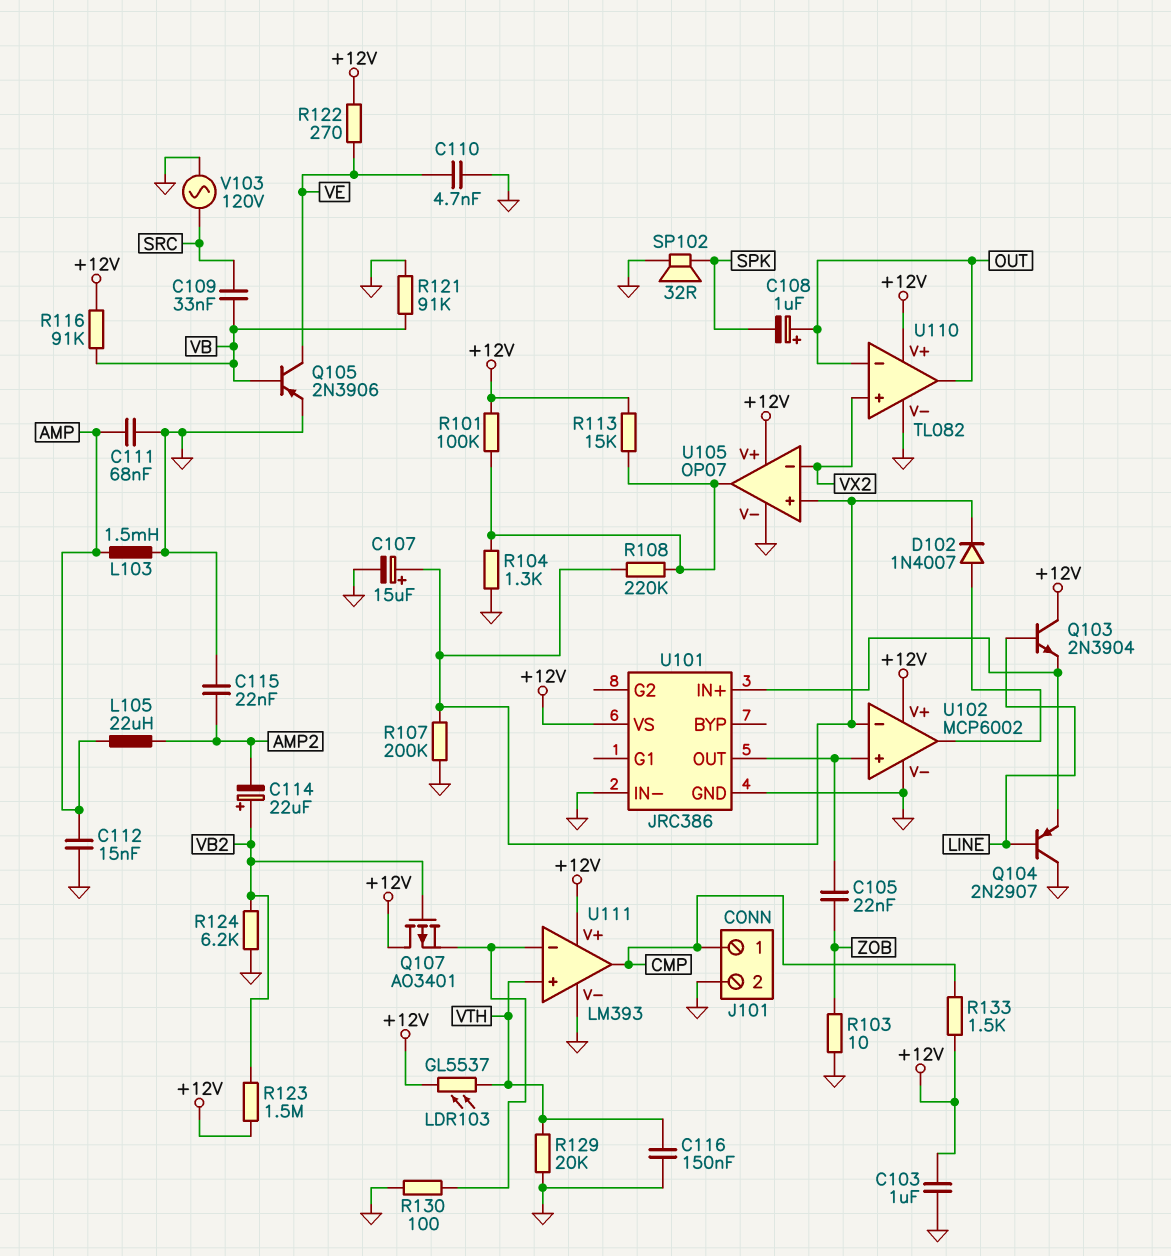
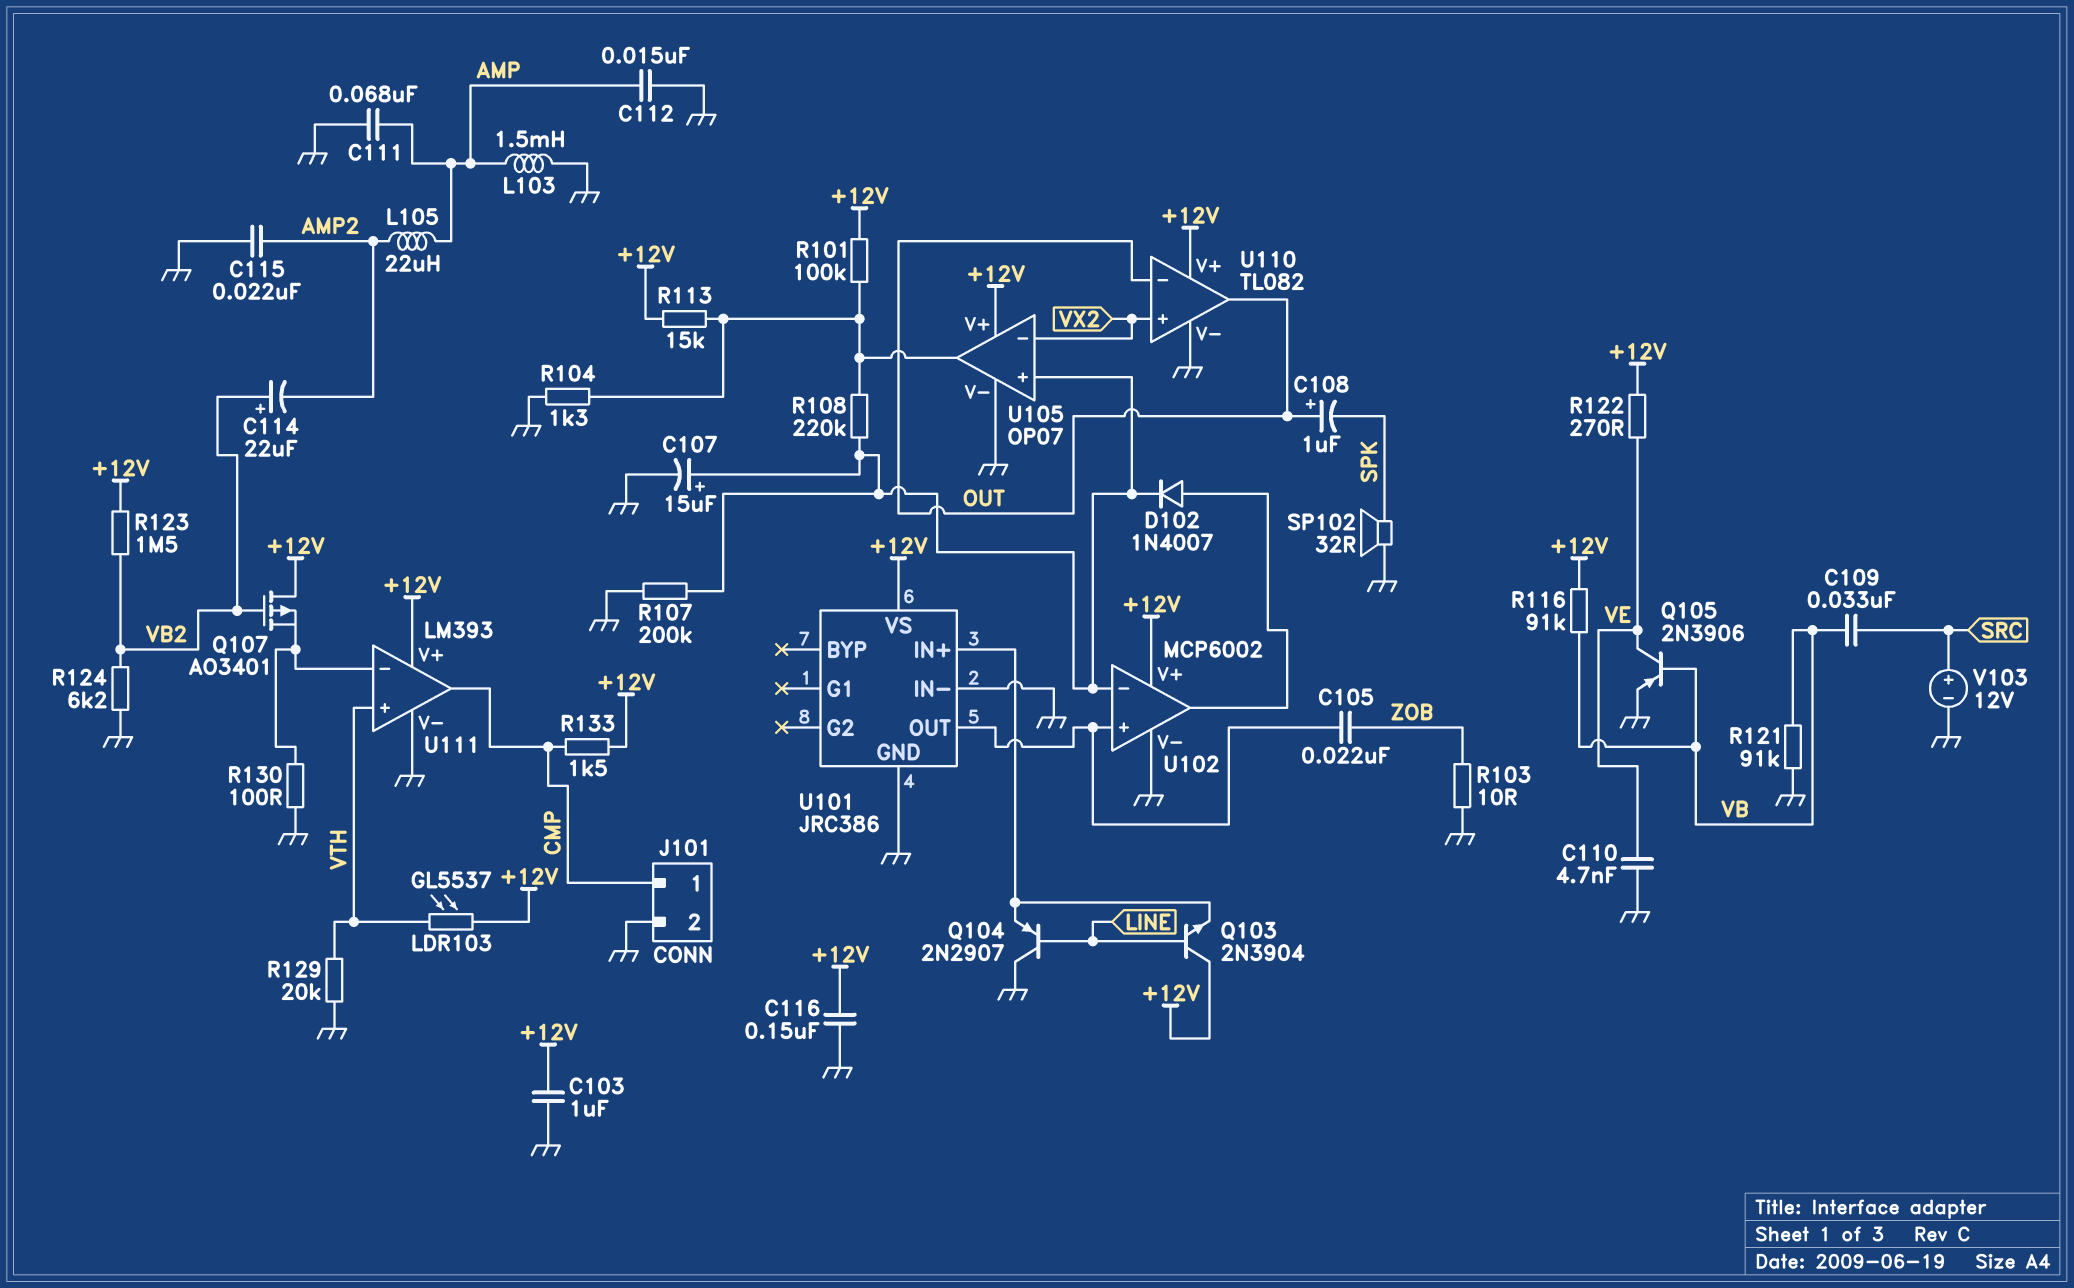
C116: 150nF (GND, VTH) -> 150nF (+12V, GND)
V103: AC 120V (GND, SRC) -> 12V (plus SRC, minus GND)

